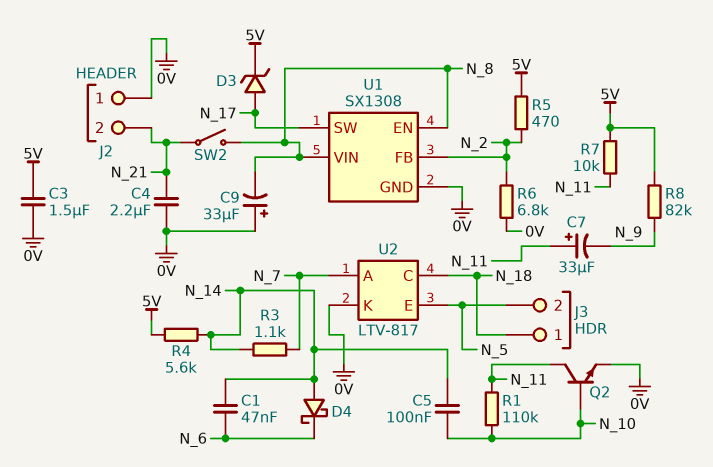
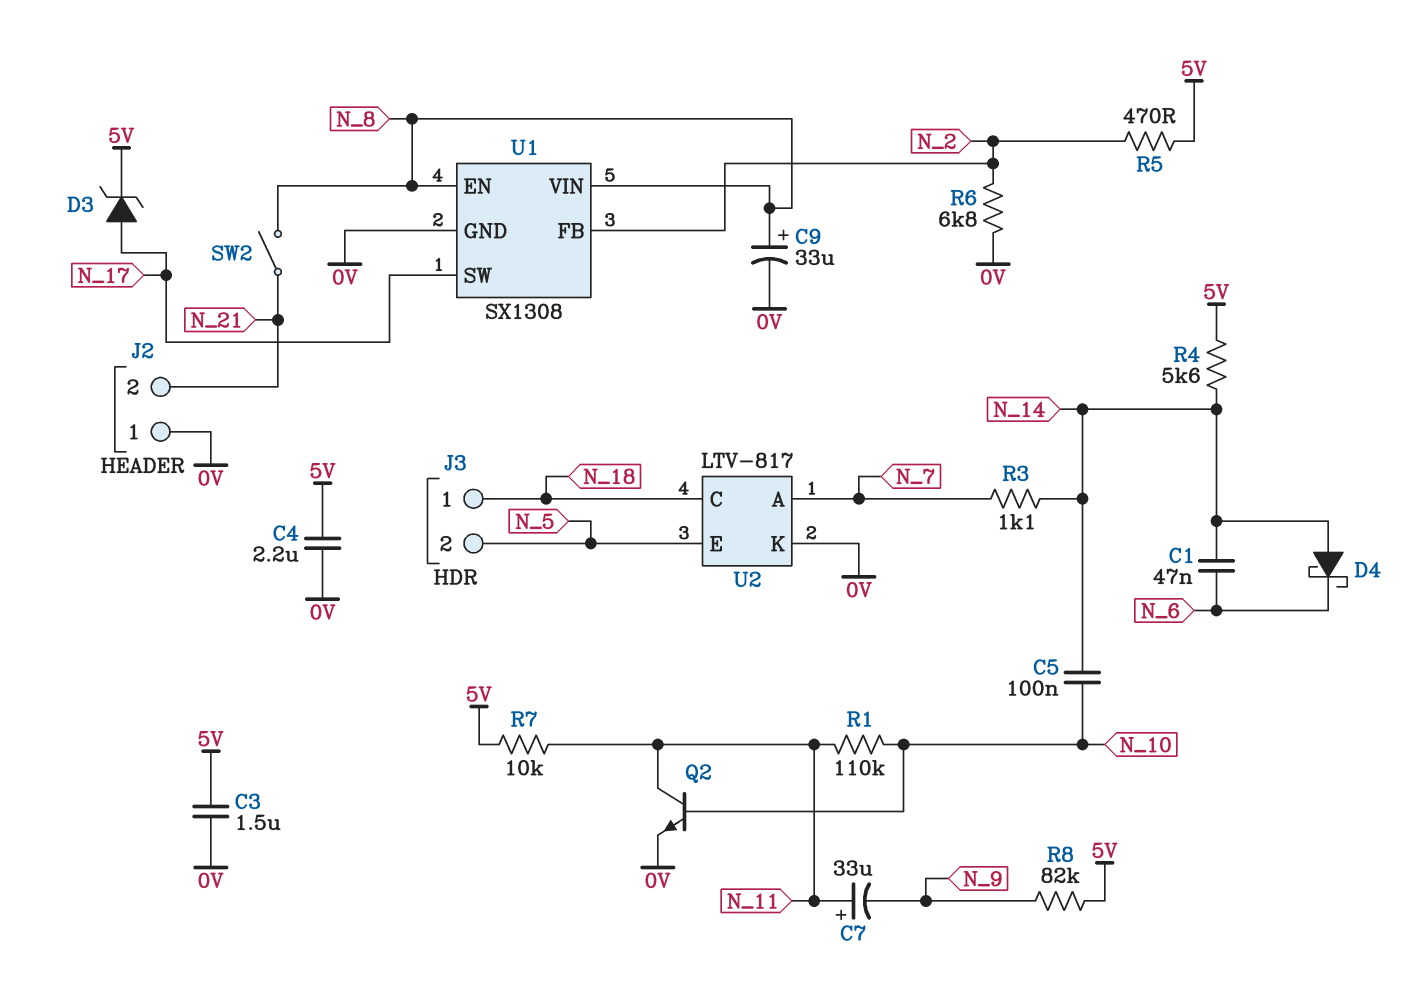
C4: 2.2uF (0V, N_21) -> 2.2uF (0V, 5V)
C9: 33uF (plus 0V, minus N_8) -> 33uF (plus N_8, minus 0V)

